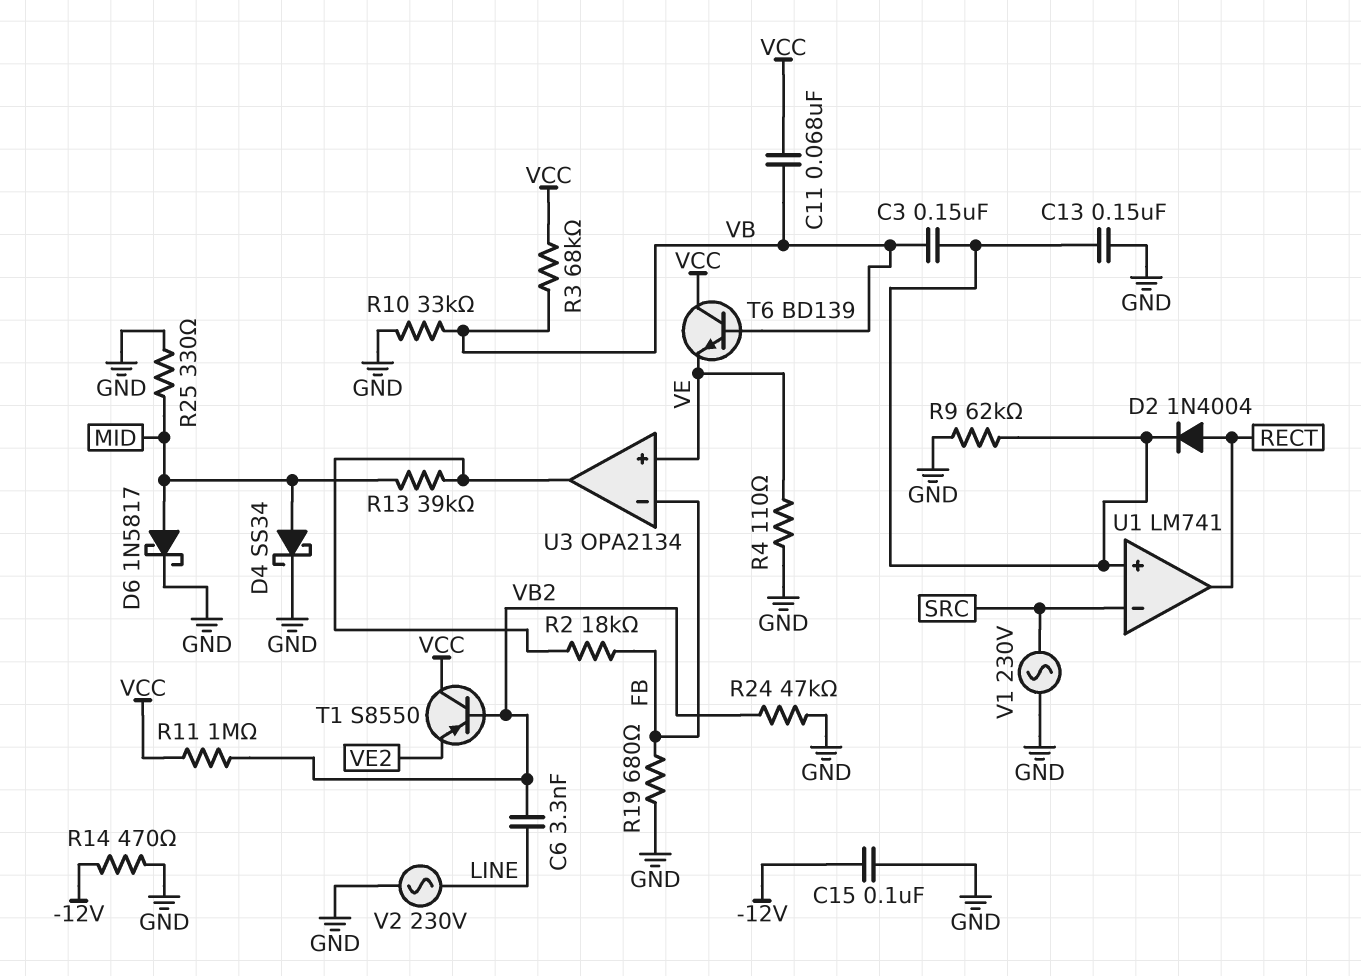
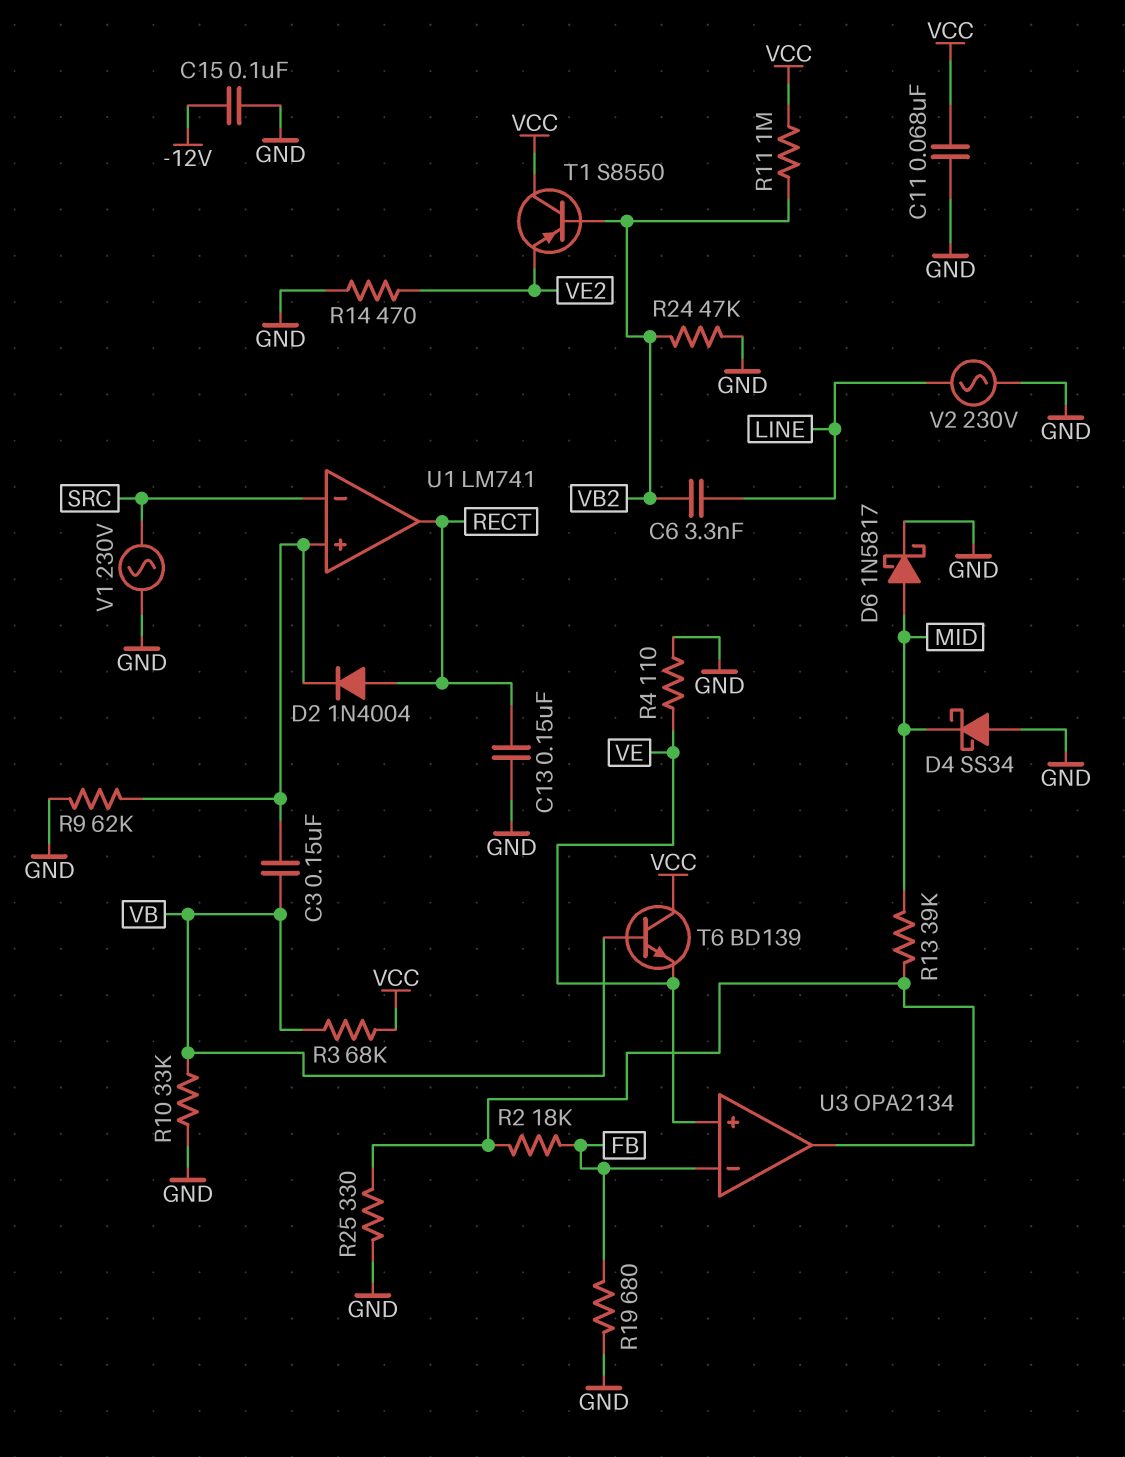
C11: 68nF (VB, VCC) -> 68nF (GND, VCC)
C13: 150nF (GND, U1/in+) -> 150nF (GND, RECT)
D4: schottky SS34 (A MID, K GND) -> schottky SS34 (A GND, K MID)
R14: 470 (-12V, GND) -> 470 (GND, VE2)
R25: 330 (GND, MID) -> 330 (GND, U3/out)

